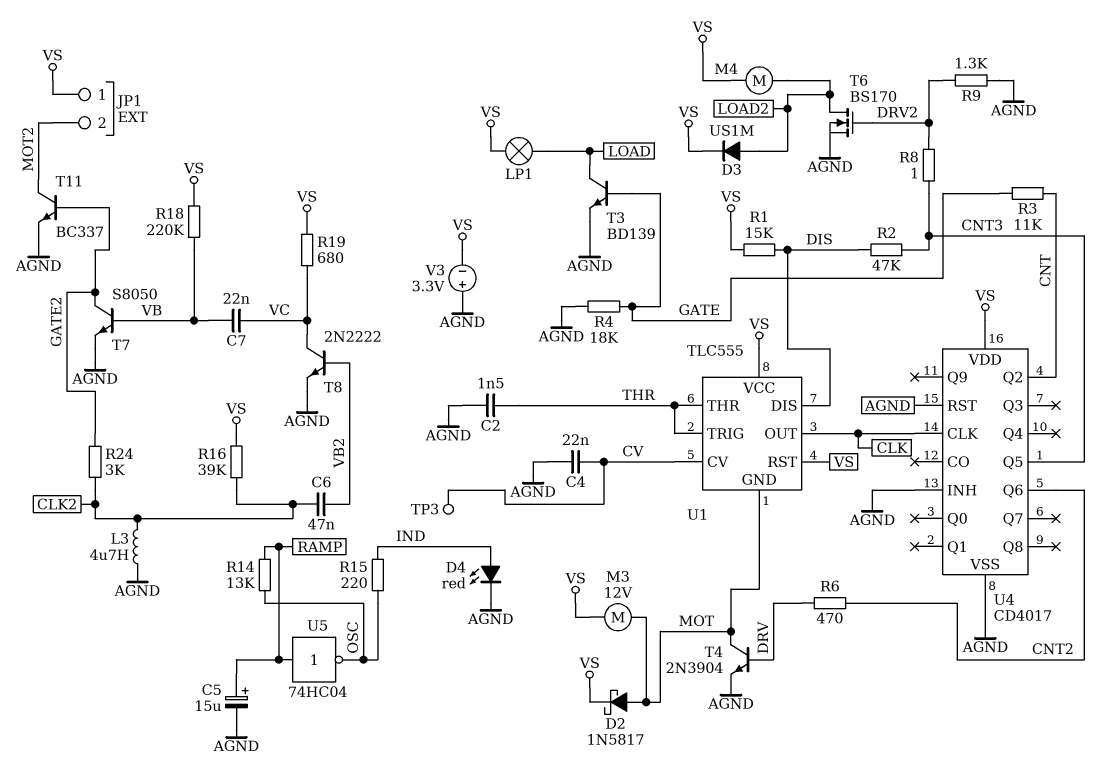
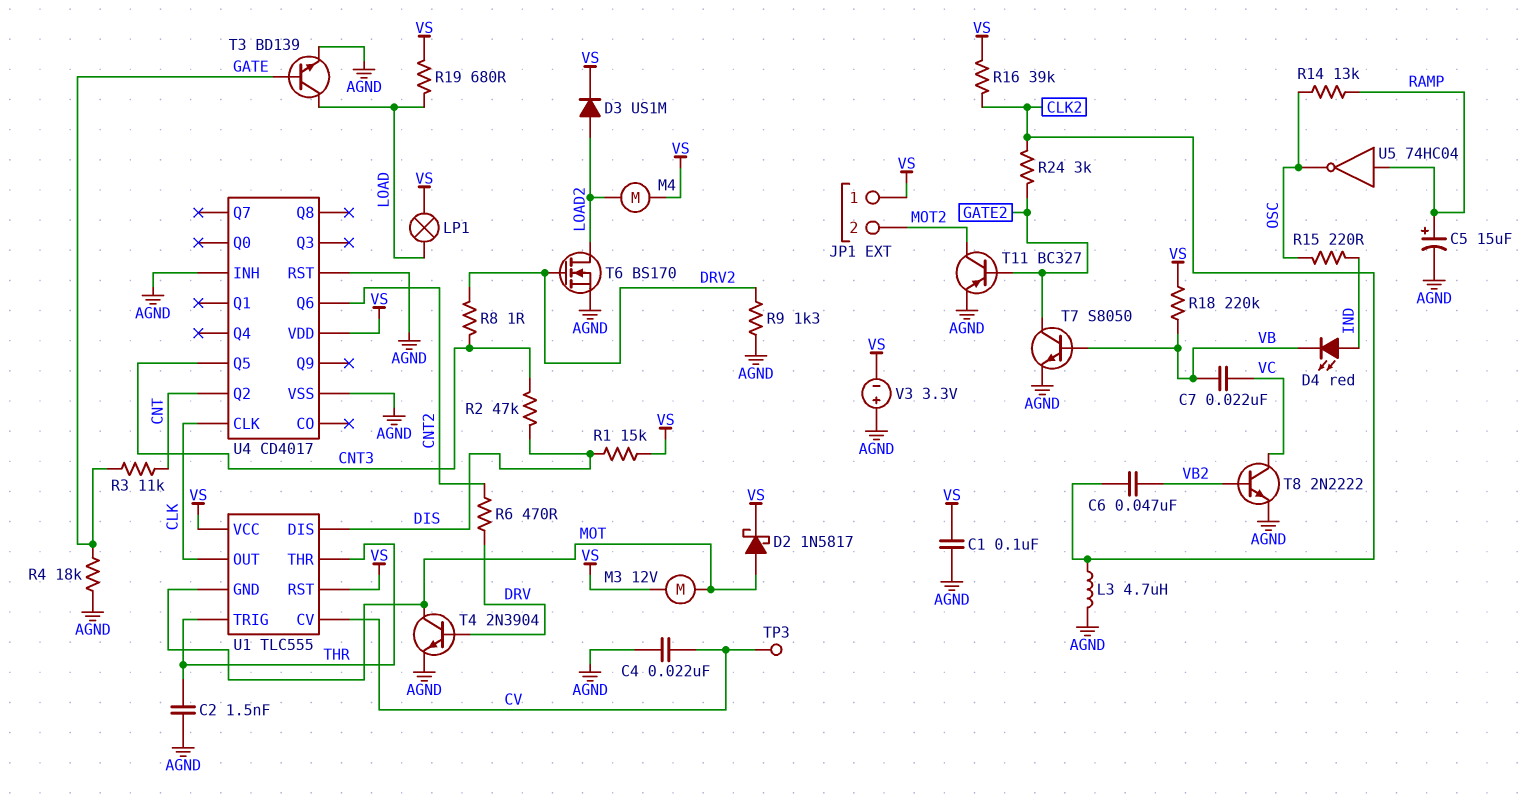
C1: none -> 100nF (AGND, VS)
D4: LED red (A IND, K AGND) -> LED red (A IND, K VB)
R19: 680 (VC, VS) -> 680 (LOAD, VS)
T11: NPN BC337 (B GATE2, C MOT2, E AGND) -> PNP BC327 (B GATE2, C MOT2, E AGND)

